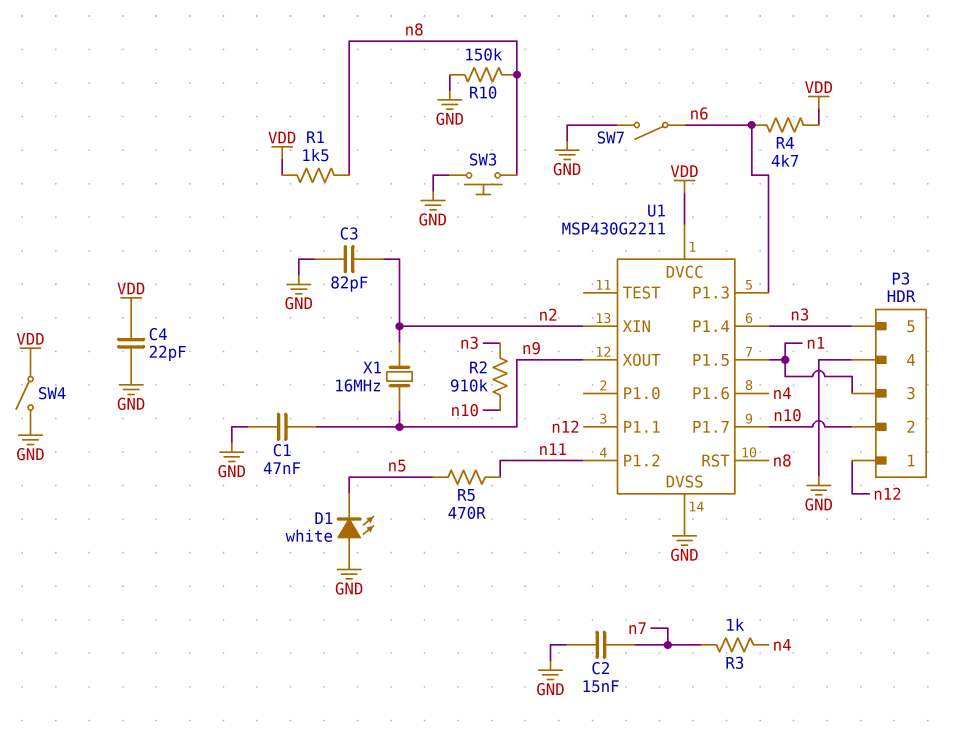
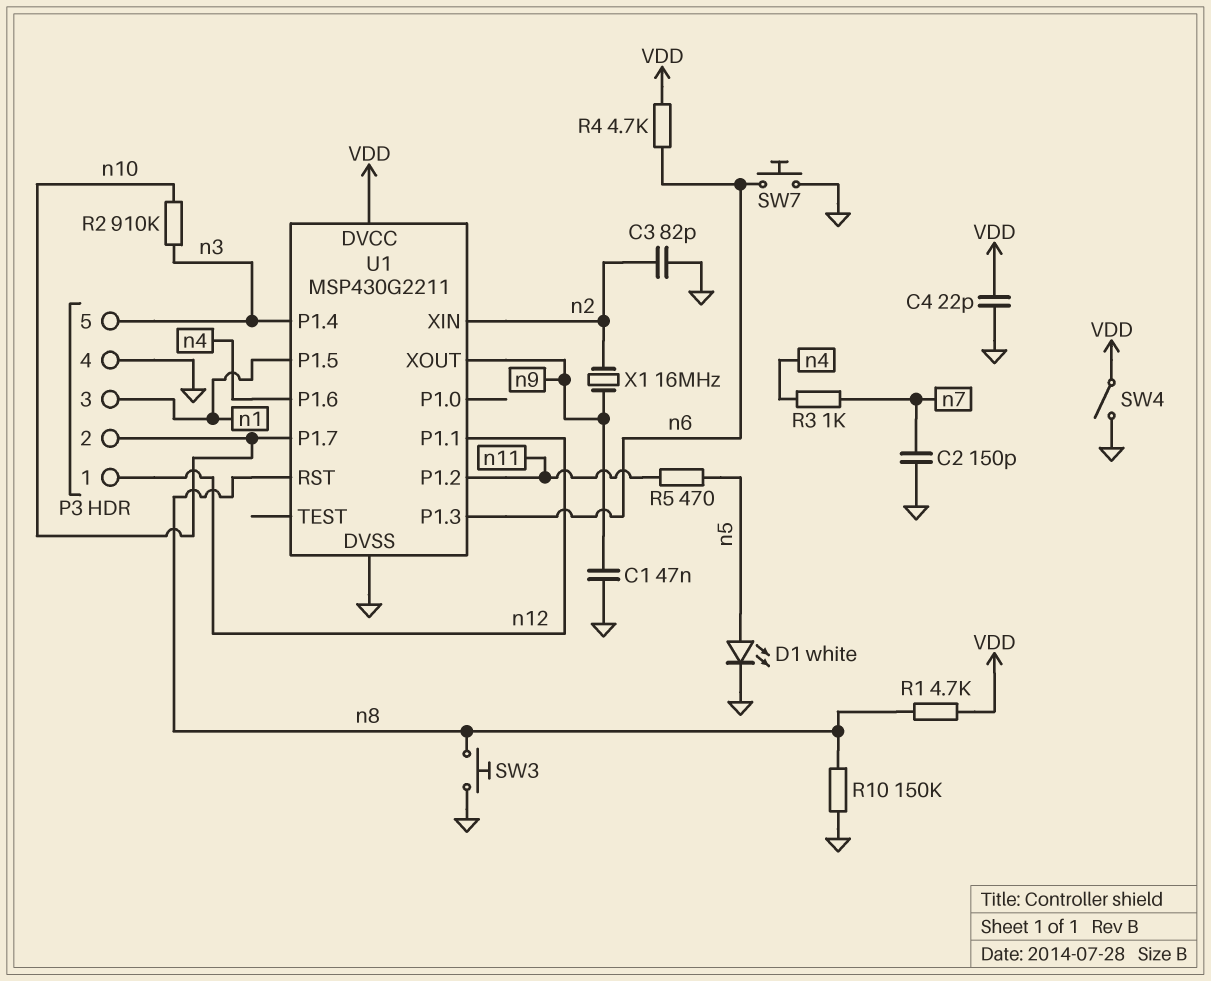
C2: 15nF (GND, n7) -> 150pF (GND, n7)
D1: LED white (A GND, K n5) -> LED white (A n5, K GND)
R1: 1.5k (VDD, n8) -> 4.7k (VDD, n8)
SW7: switch (GND, n6) -> button (GND, n6)

